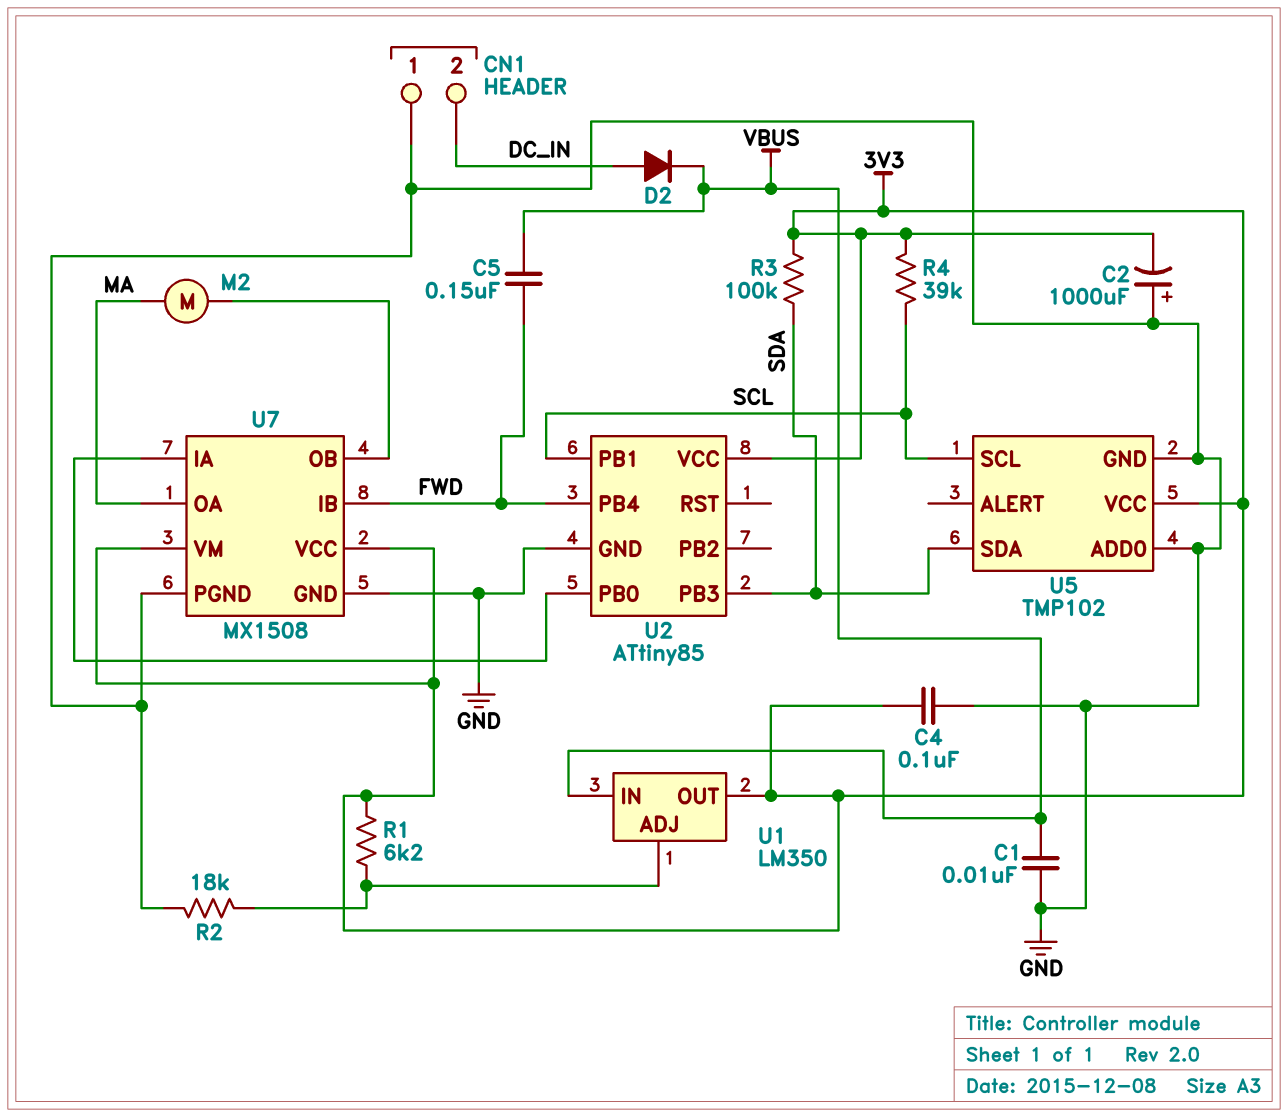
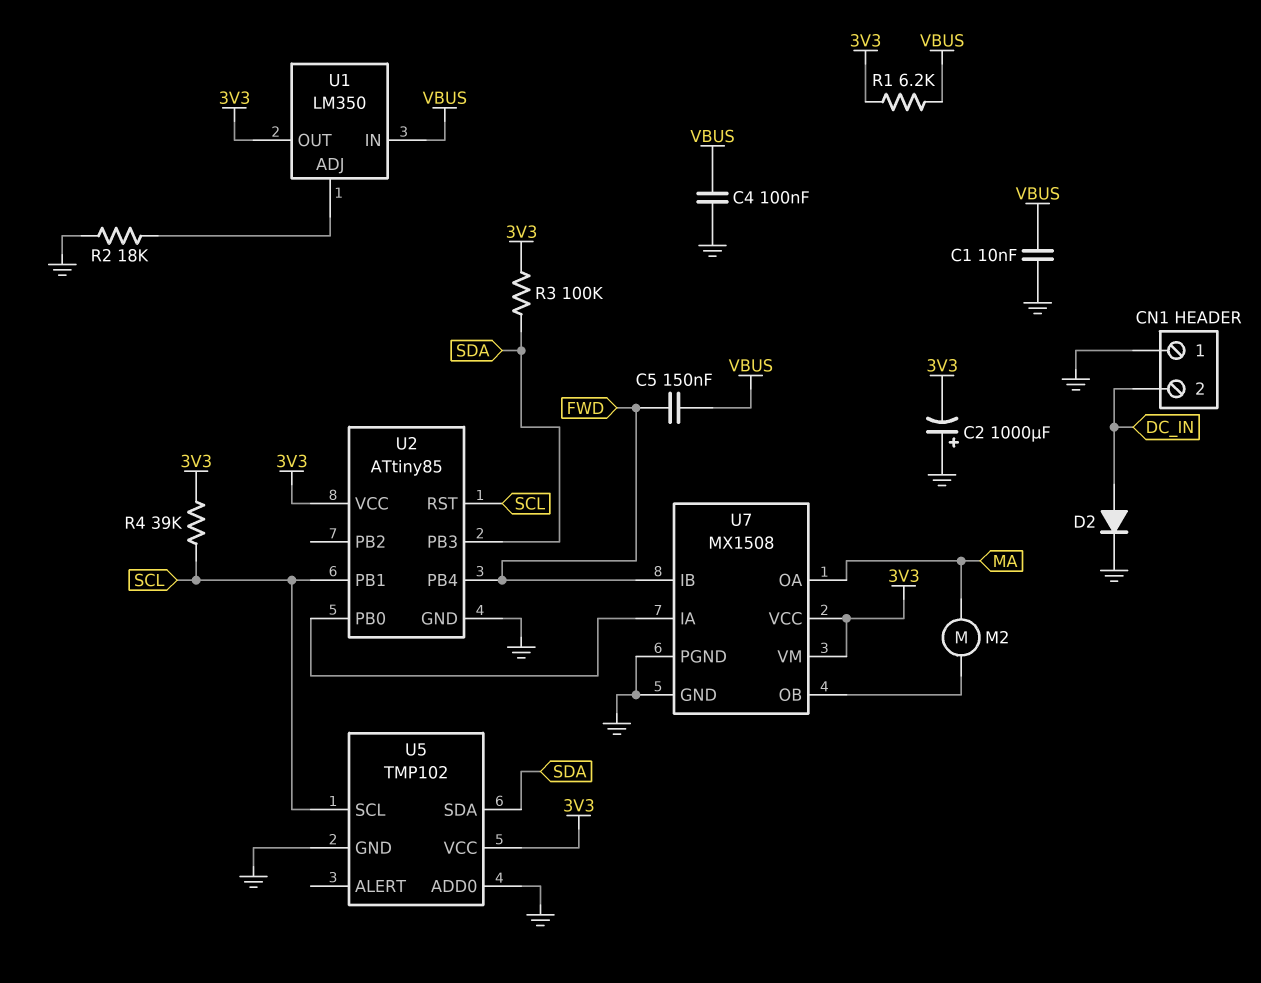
C4: 100nF (3V3, GND) -> 100nF (GND, VBUS)
D2: diode (A DC_IN, K VBUS) -> diode (A DC_IN, K GND)
R1: 6.2k (3V3, U1/ADJ) -> 6.2k (3V3, VBUS)
U2 pin RST: none -> SCL

